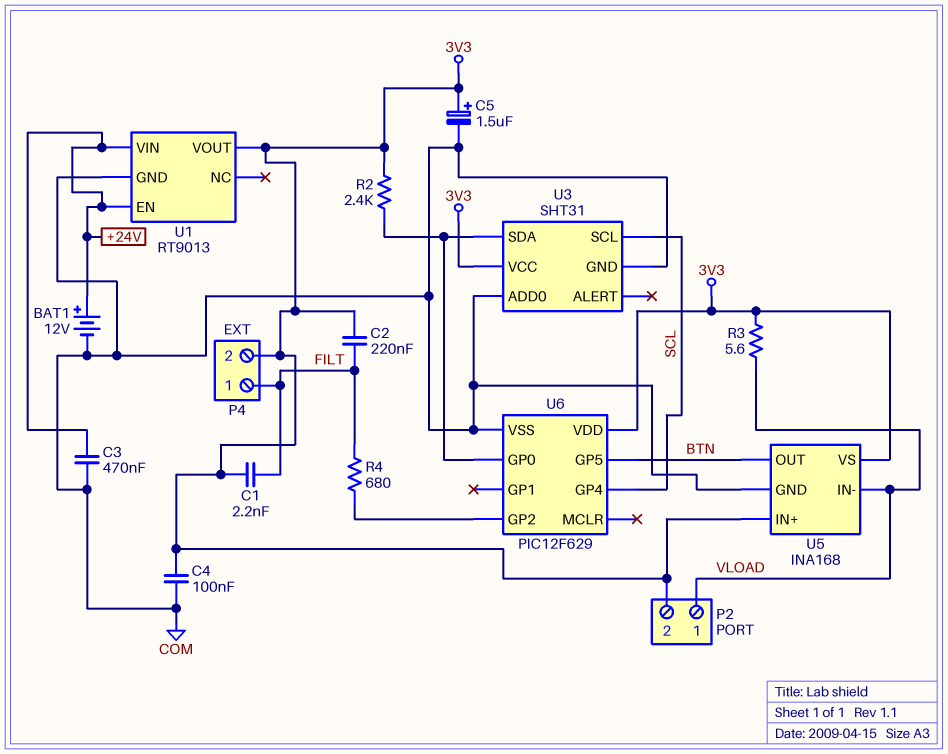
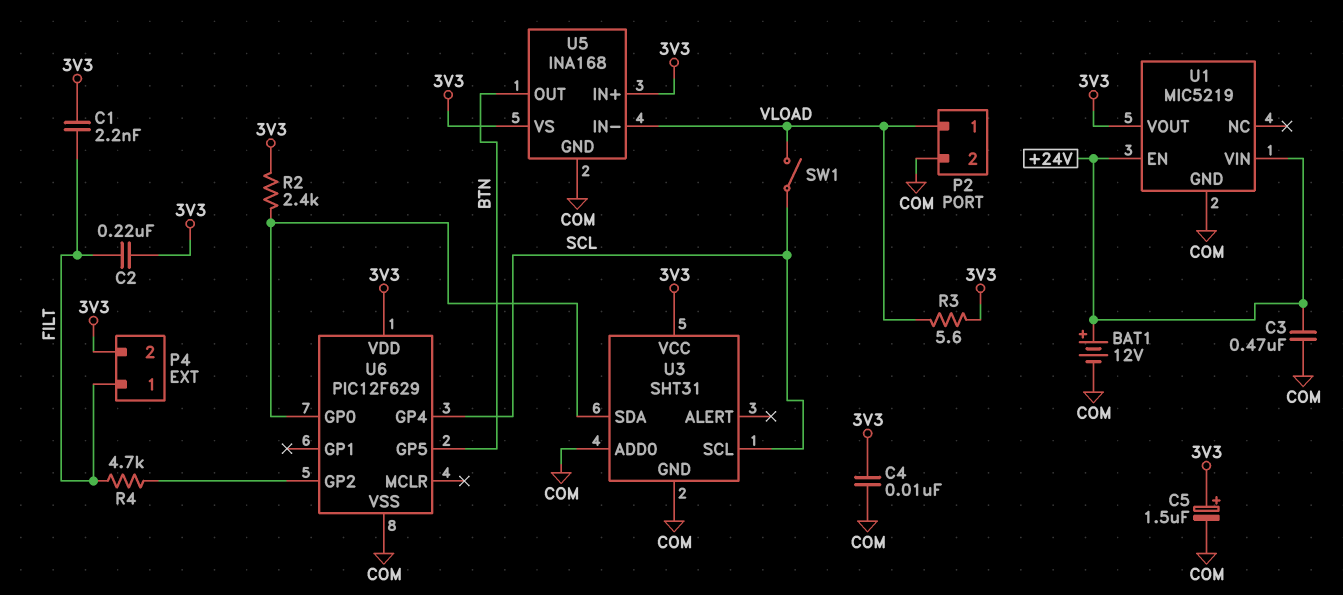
C4: 100nF (3V3, COM) -> 10nF (3V3, COM)
P2 pin 2: 3V3 -> COM
R4: 680 (FILT, U6/GP2) -> 4.7k (FILT, U6/GP2)
SW1: none -> switch (SCL, VLOAD)
U1: RT9013 -> MIC5219

